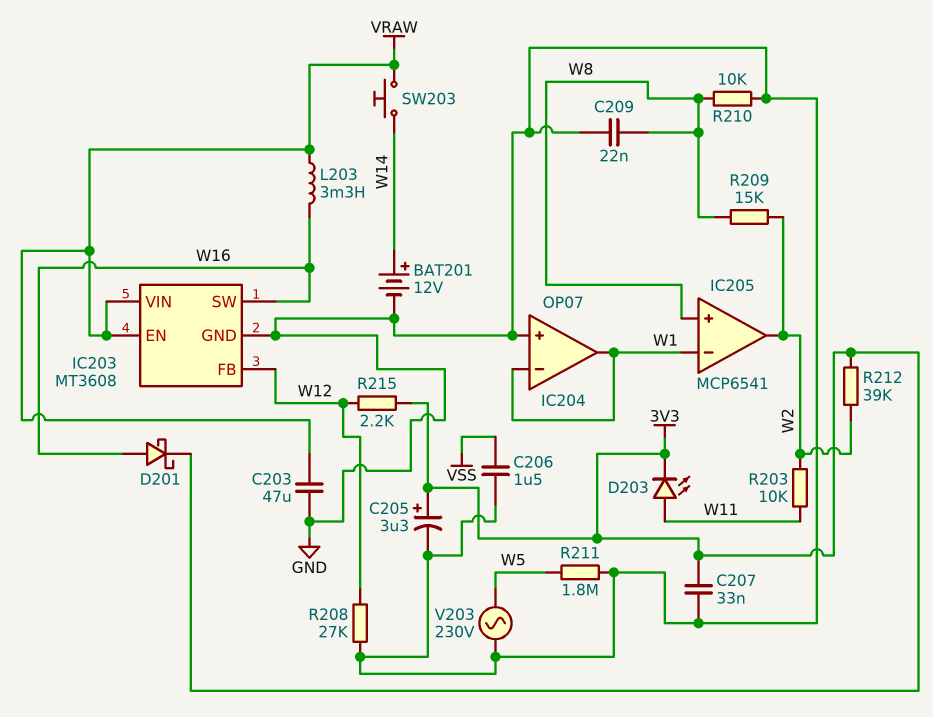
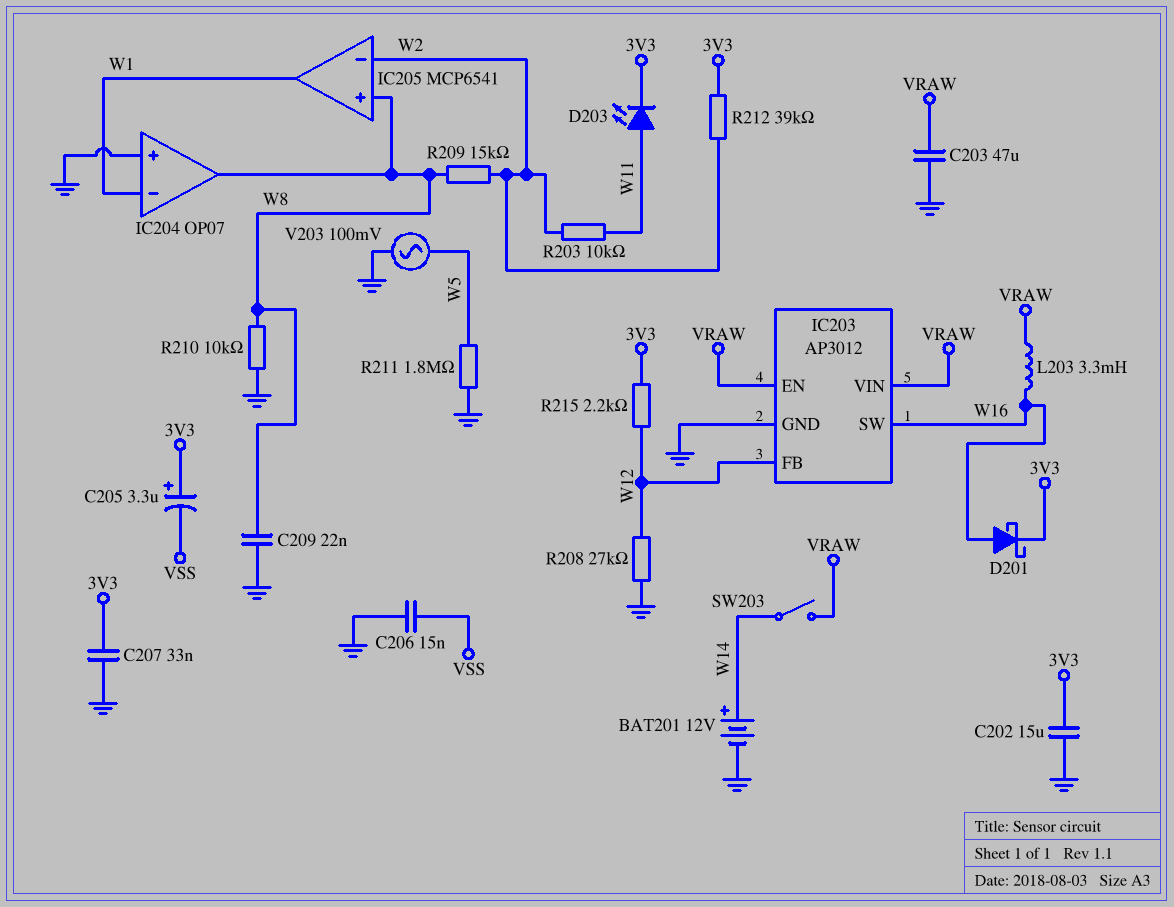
C202: none -> 15uF (3V3, GND)
C205: 3.3uF (plus 3V3, minus GND) -> 3.3uF (plus 3V3, minus VSS)
C206: 1.5uF (GND, VSS) -> 15nF (GND, VSS)
IC203: MT3608 -> AP3012
IC204 pin out: W1 -> W8
IC205 pin in-: W1 -> W2
IC205 pin out: W2 -> W1
SW203: button (VRAW, W14) -> switch (VRAW, W14)
V203: AC 230V (GND, W5) -> AC 100mV (GND, W5)

